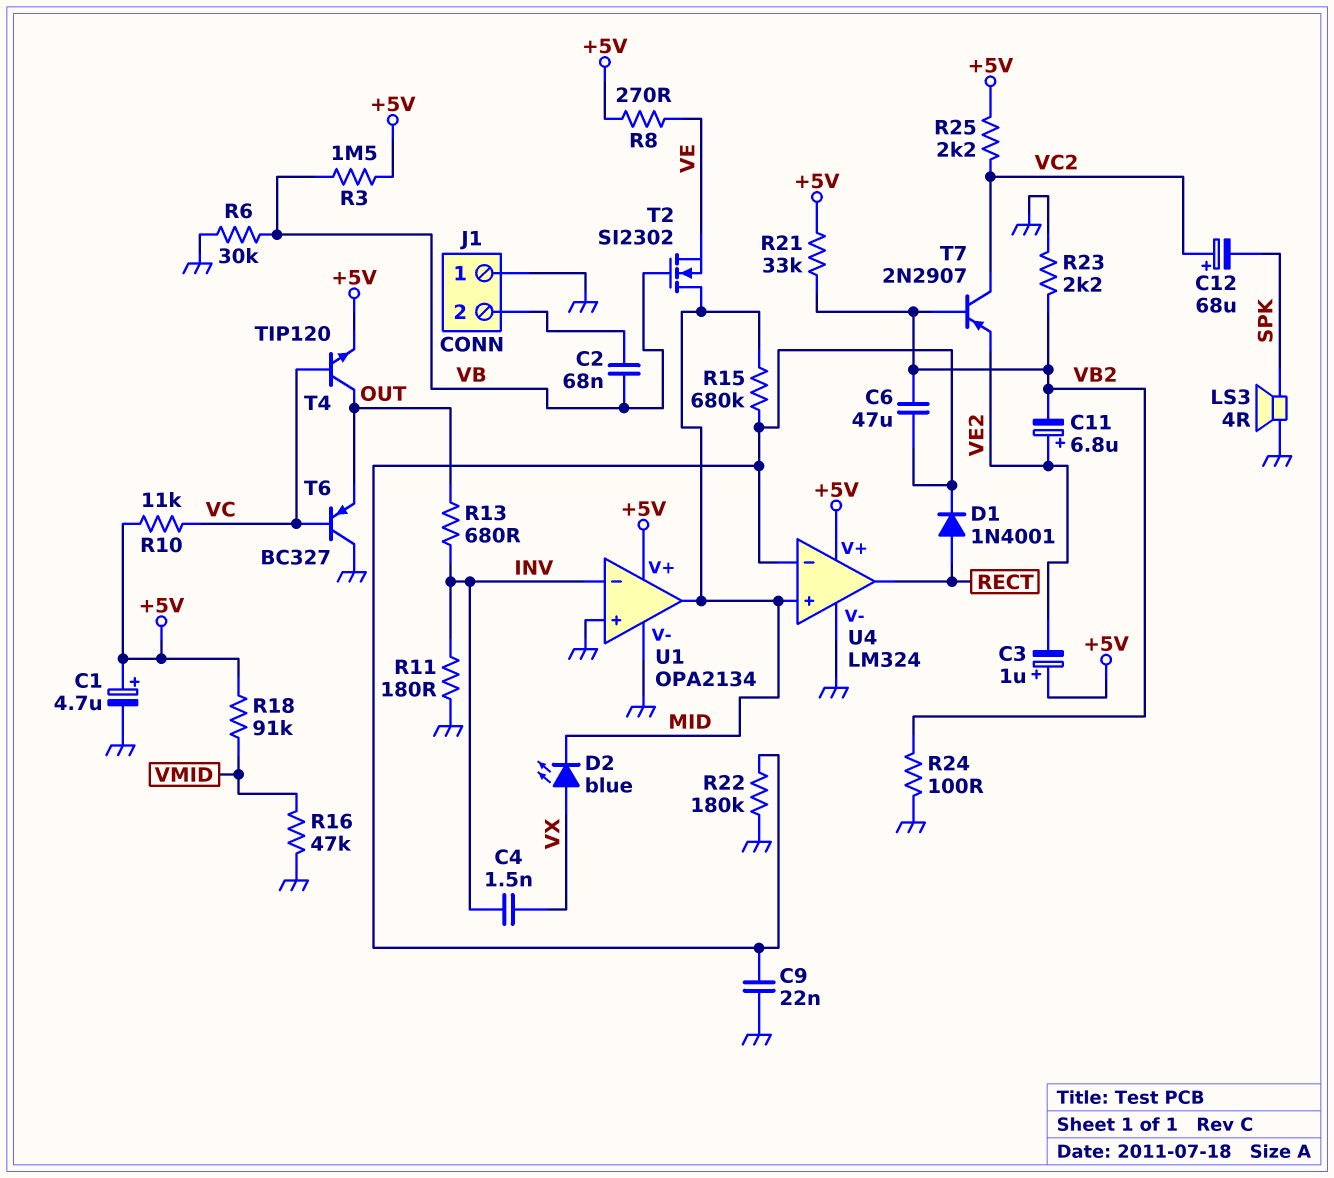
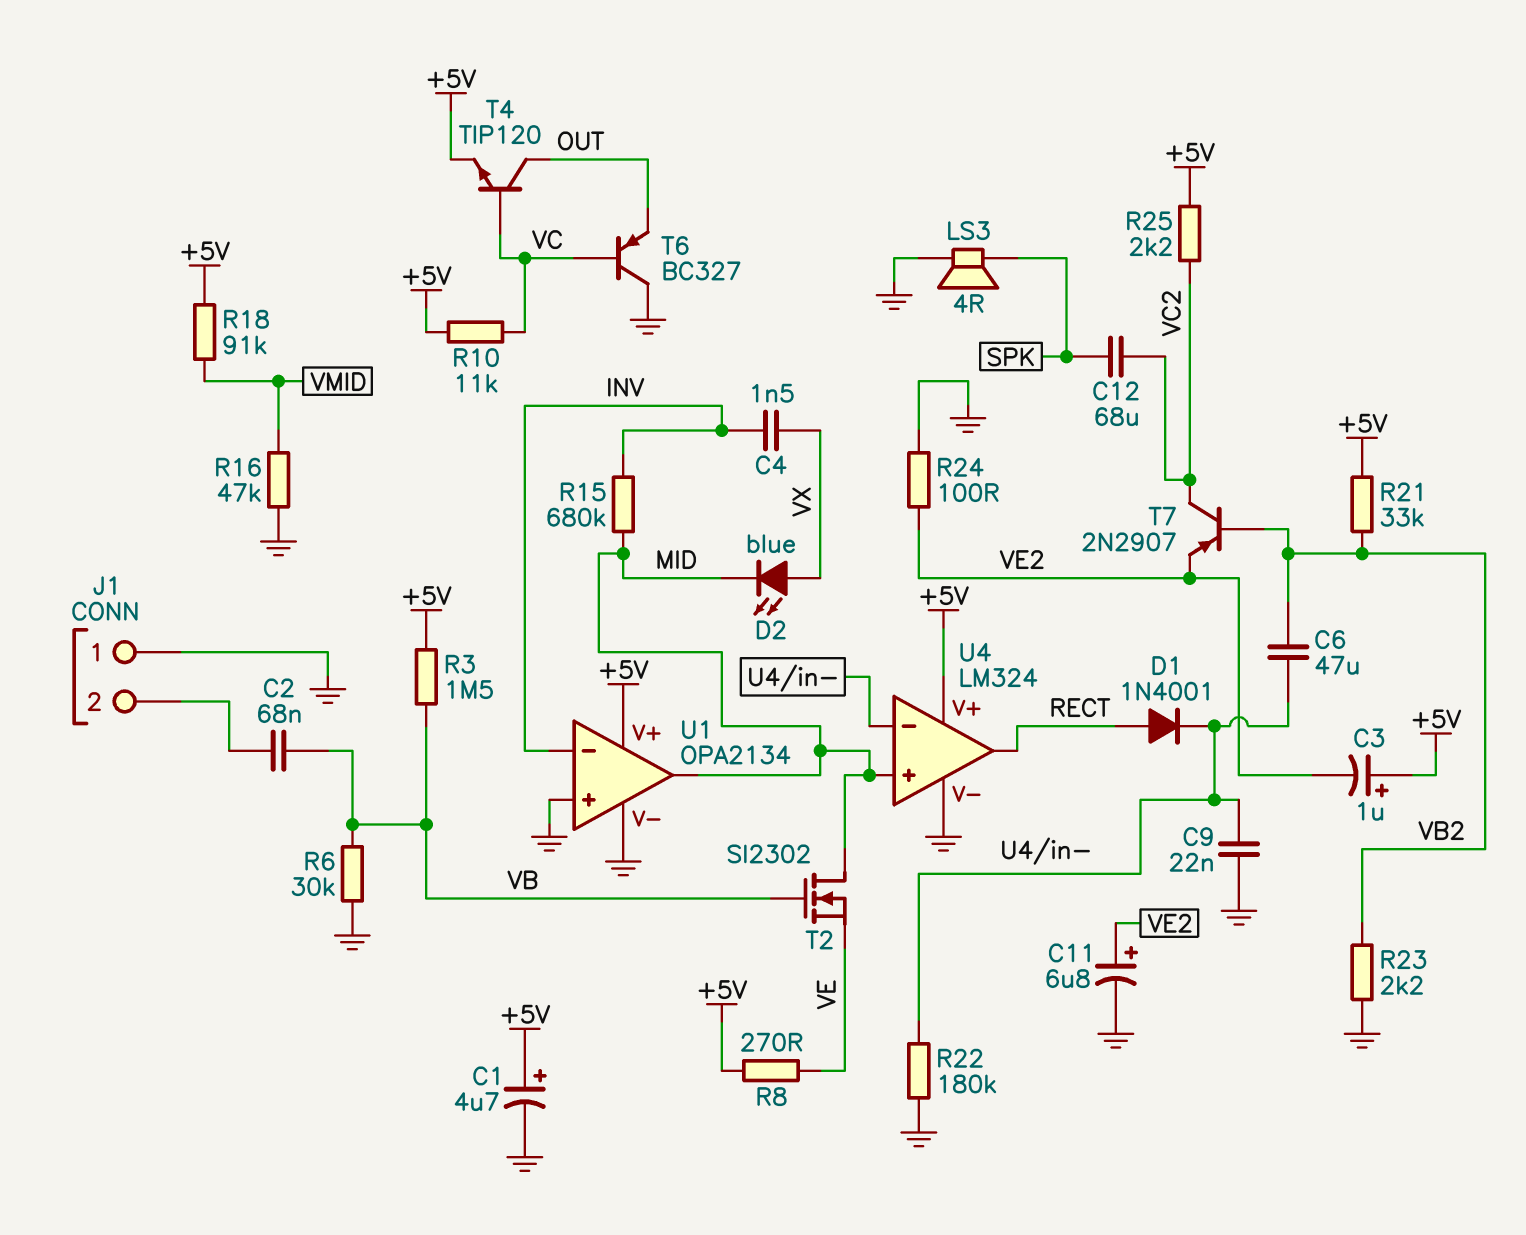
C11: 6.8uF (plus VE2, minus VB2) -> 6.8uF (plus VE2, minus GND)
C12: 68uF (plus VC2, minus SPK) -> 68uF (SPK, VC2)
R11: 180 (GND, INV) -> none
R13: 680 (INV, OUT) -> none
R15: 680k (MID, U4/in-) -> 680k (INV, MID)
R24: 100 (GND, VB2) -> 100 (GND, VE2)

